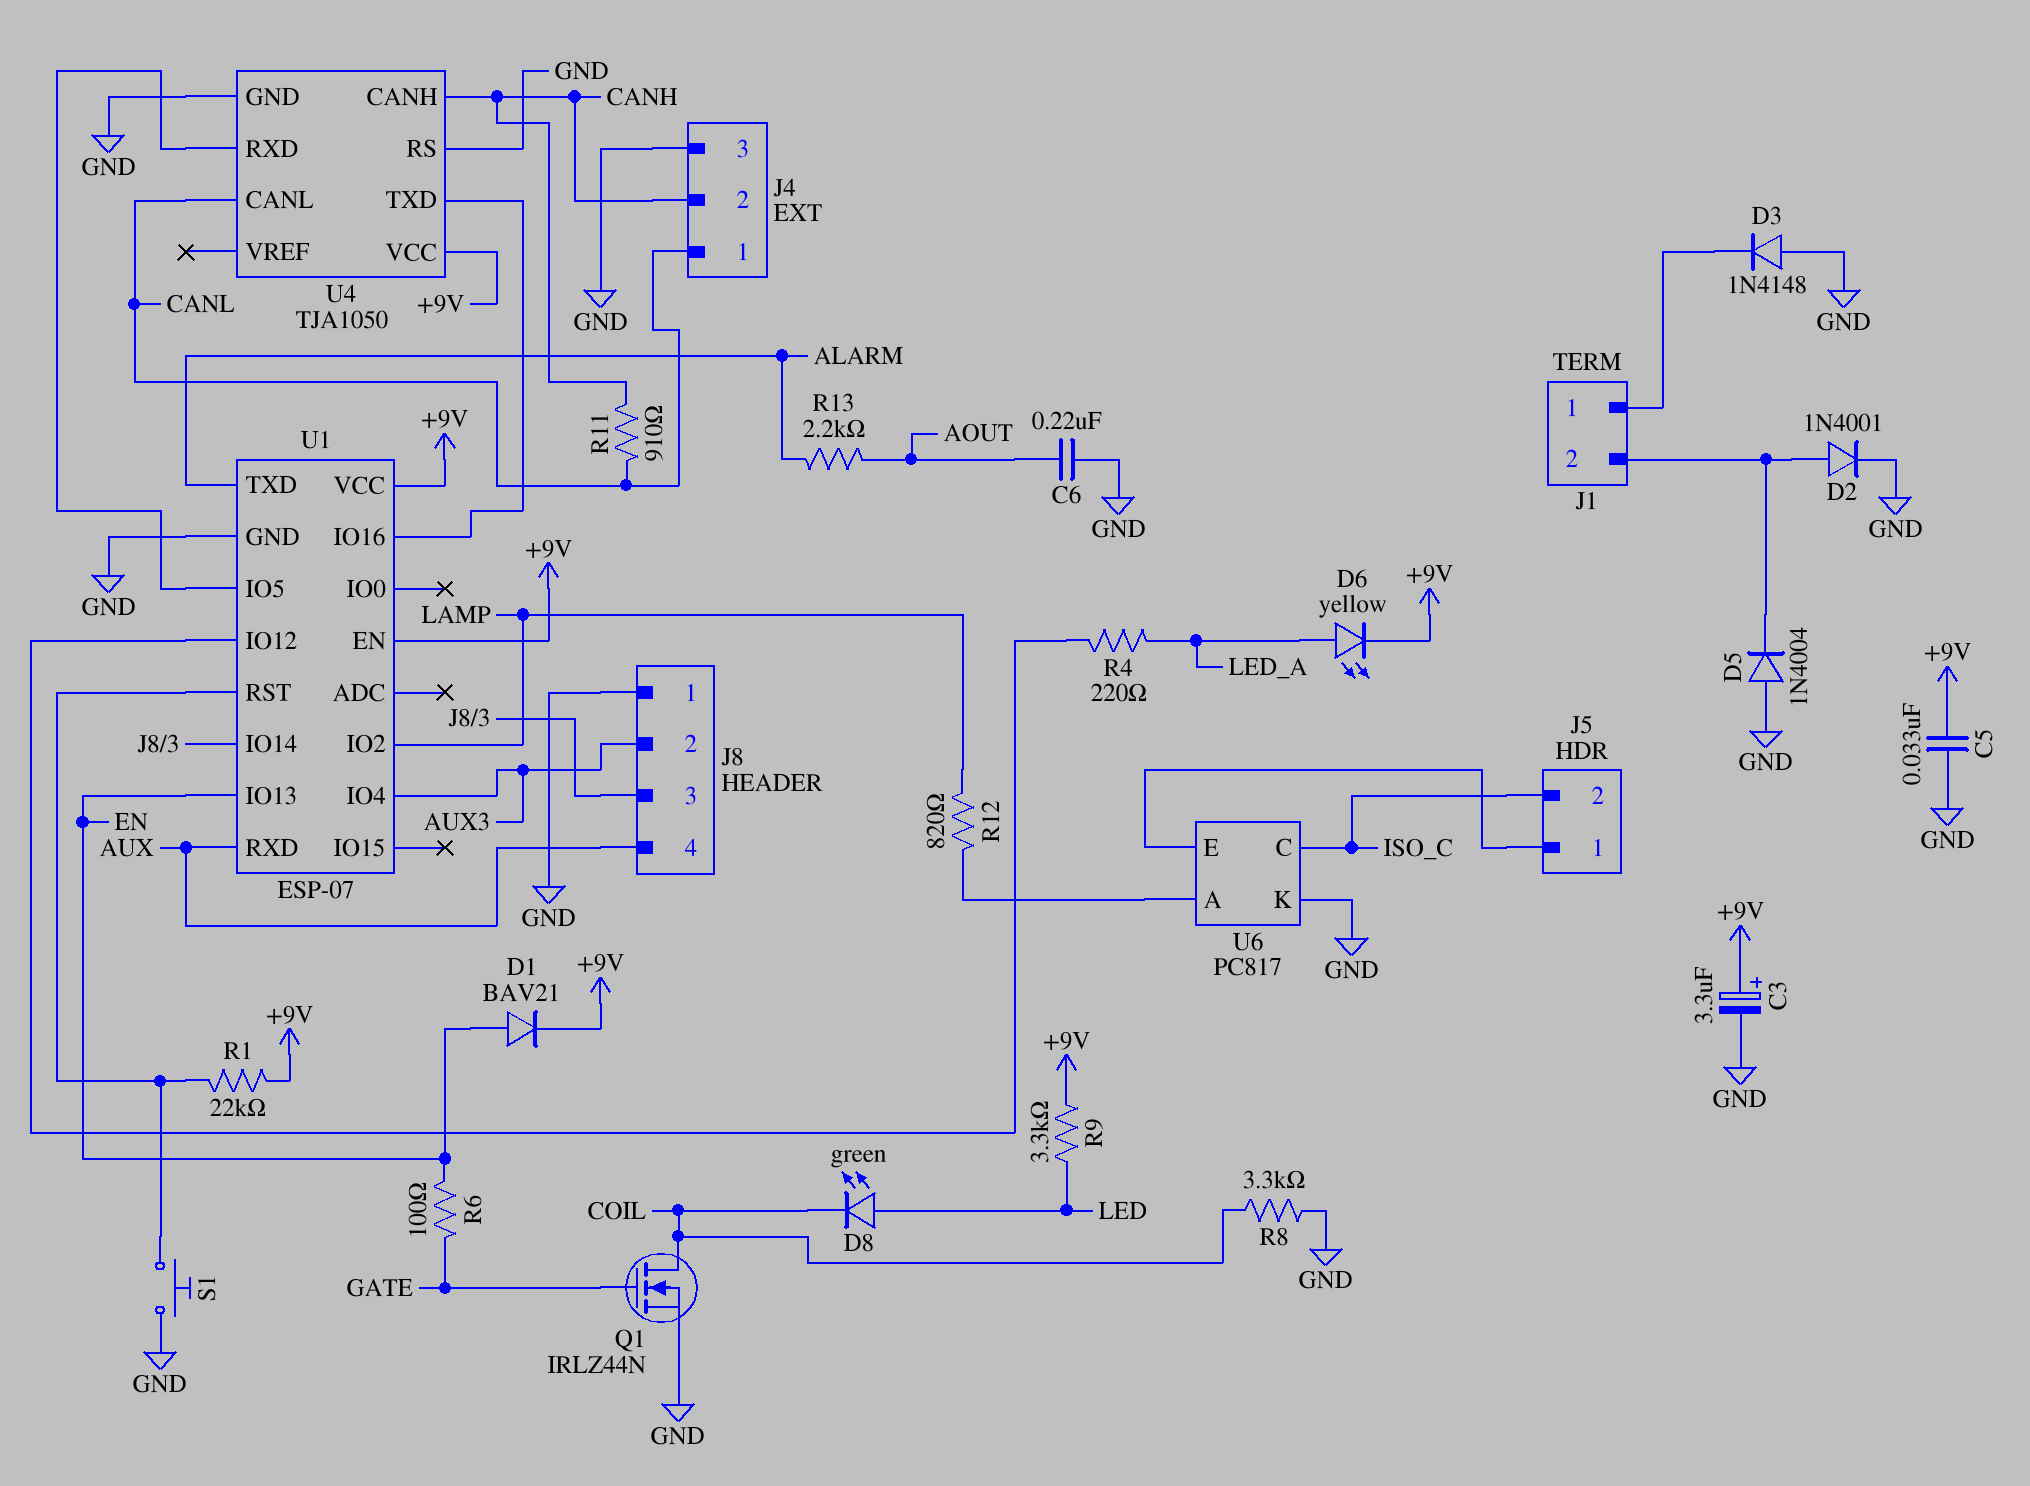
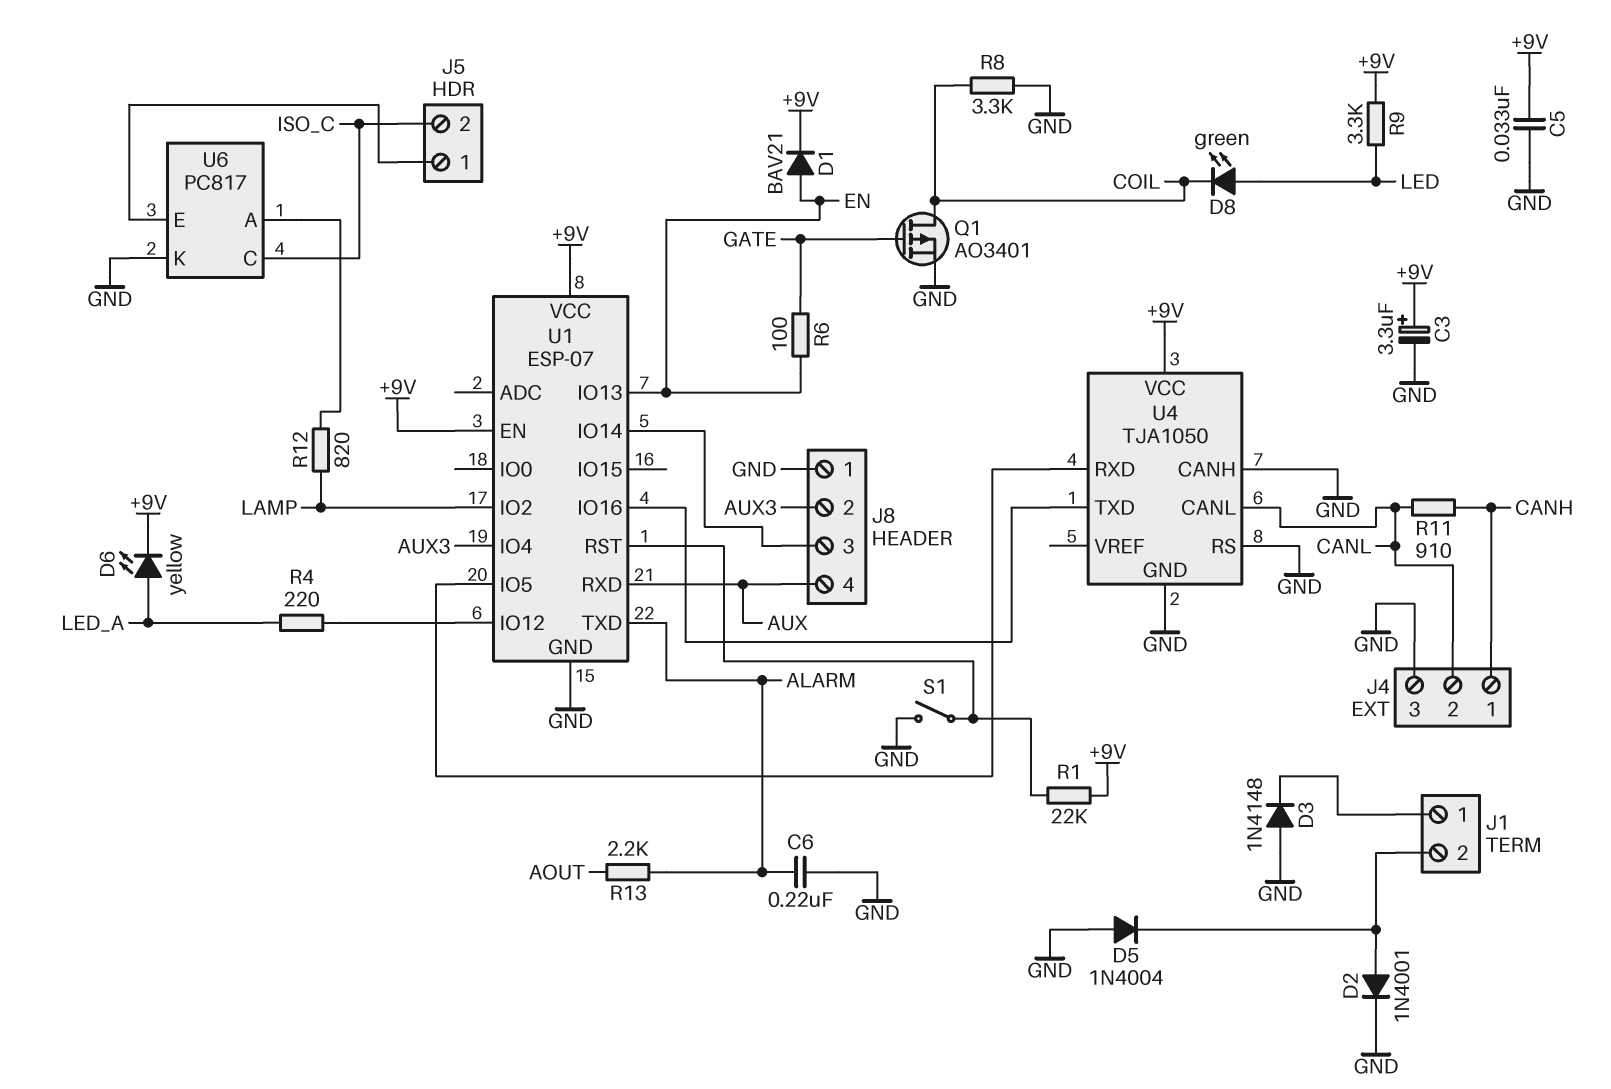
C6: 220nF (AOUT, GND) -> 220nF (ALARM, GND)
J4 pin 1: CANL -> CANH
J4 pin 2: CANH -> CANL
Q1: NMOS IRLZ44N (G GATE, D COIL, S GND) -> PMOS AO3401 (G GATE, D COIL, S GND)
S1: button (GND, U1/RST) -> switch (GND, U1/RST)
U4 pin CANH: CANH -> GND

